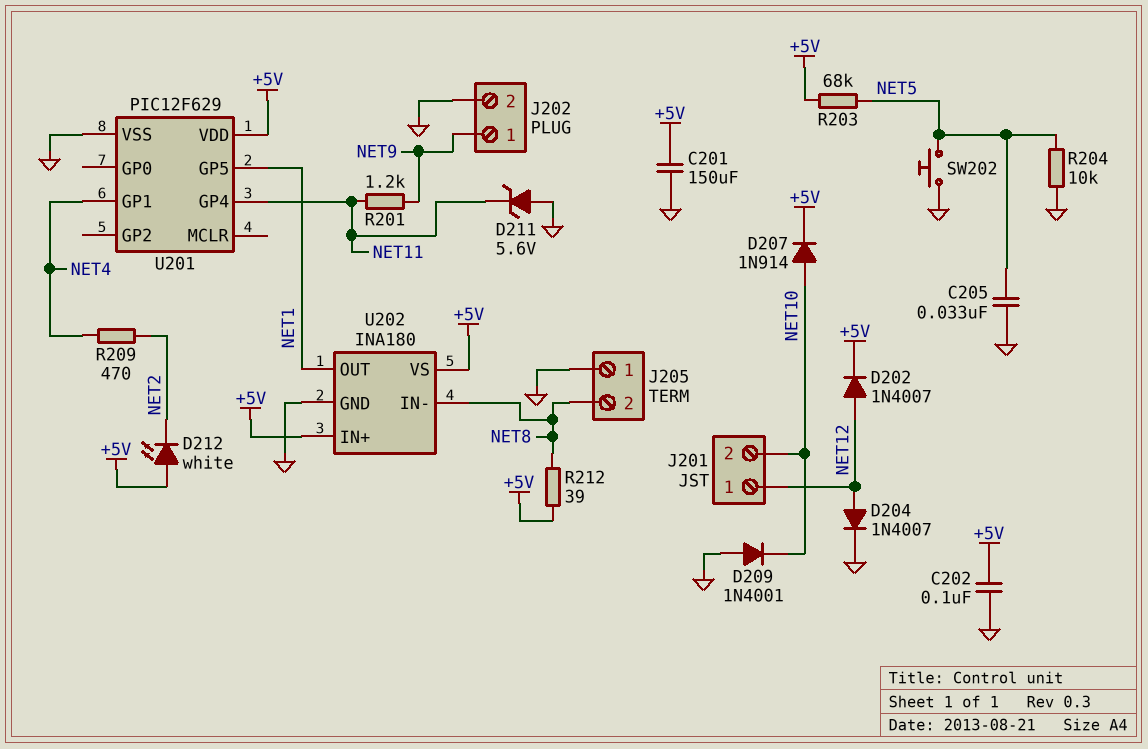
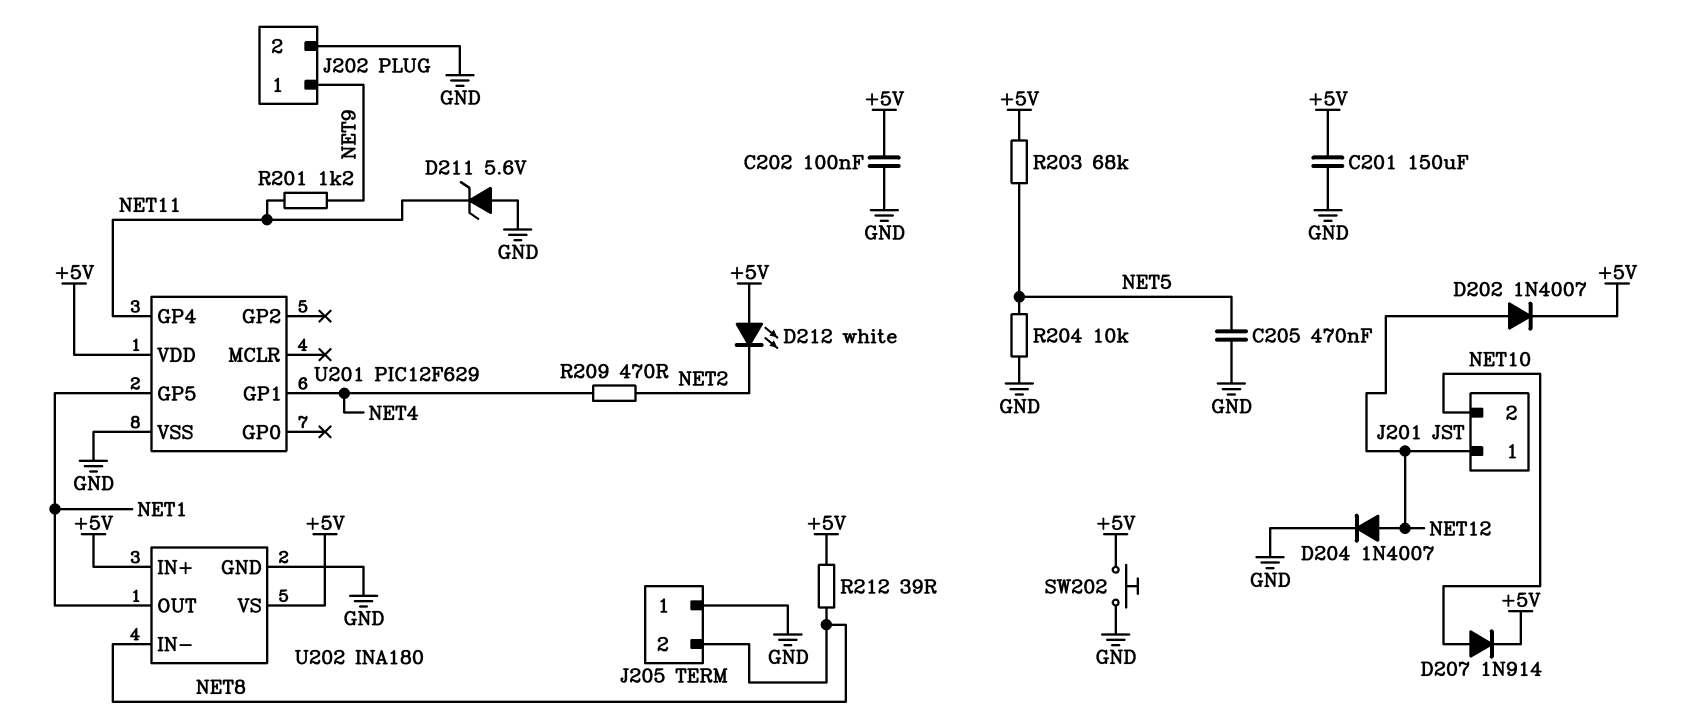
C205: 33nF (GND, NET5) -> 470nF (GND, NET5)
D209: diode 1N4001 (A GND, K NET10) -> none
SW202: button (GND, NET5) -> button (+5V, GND)

